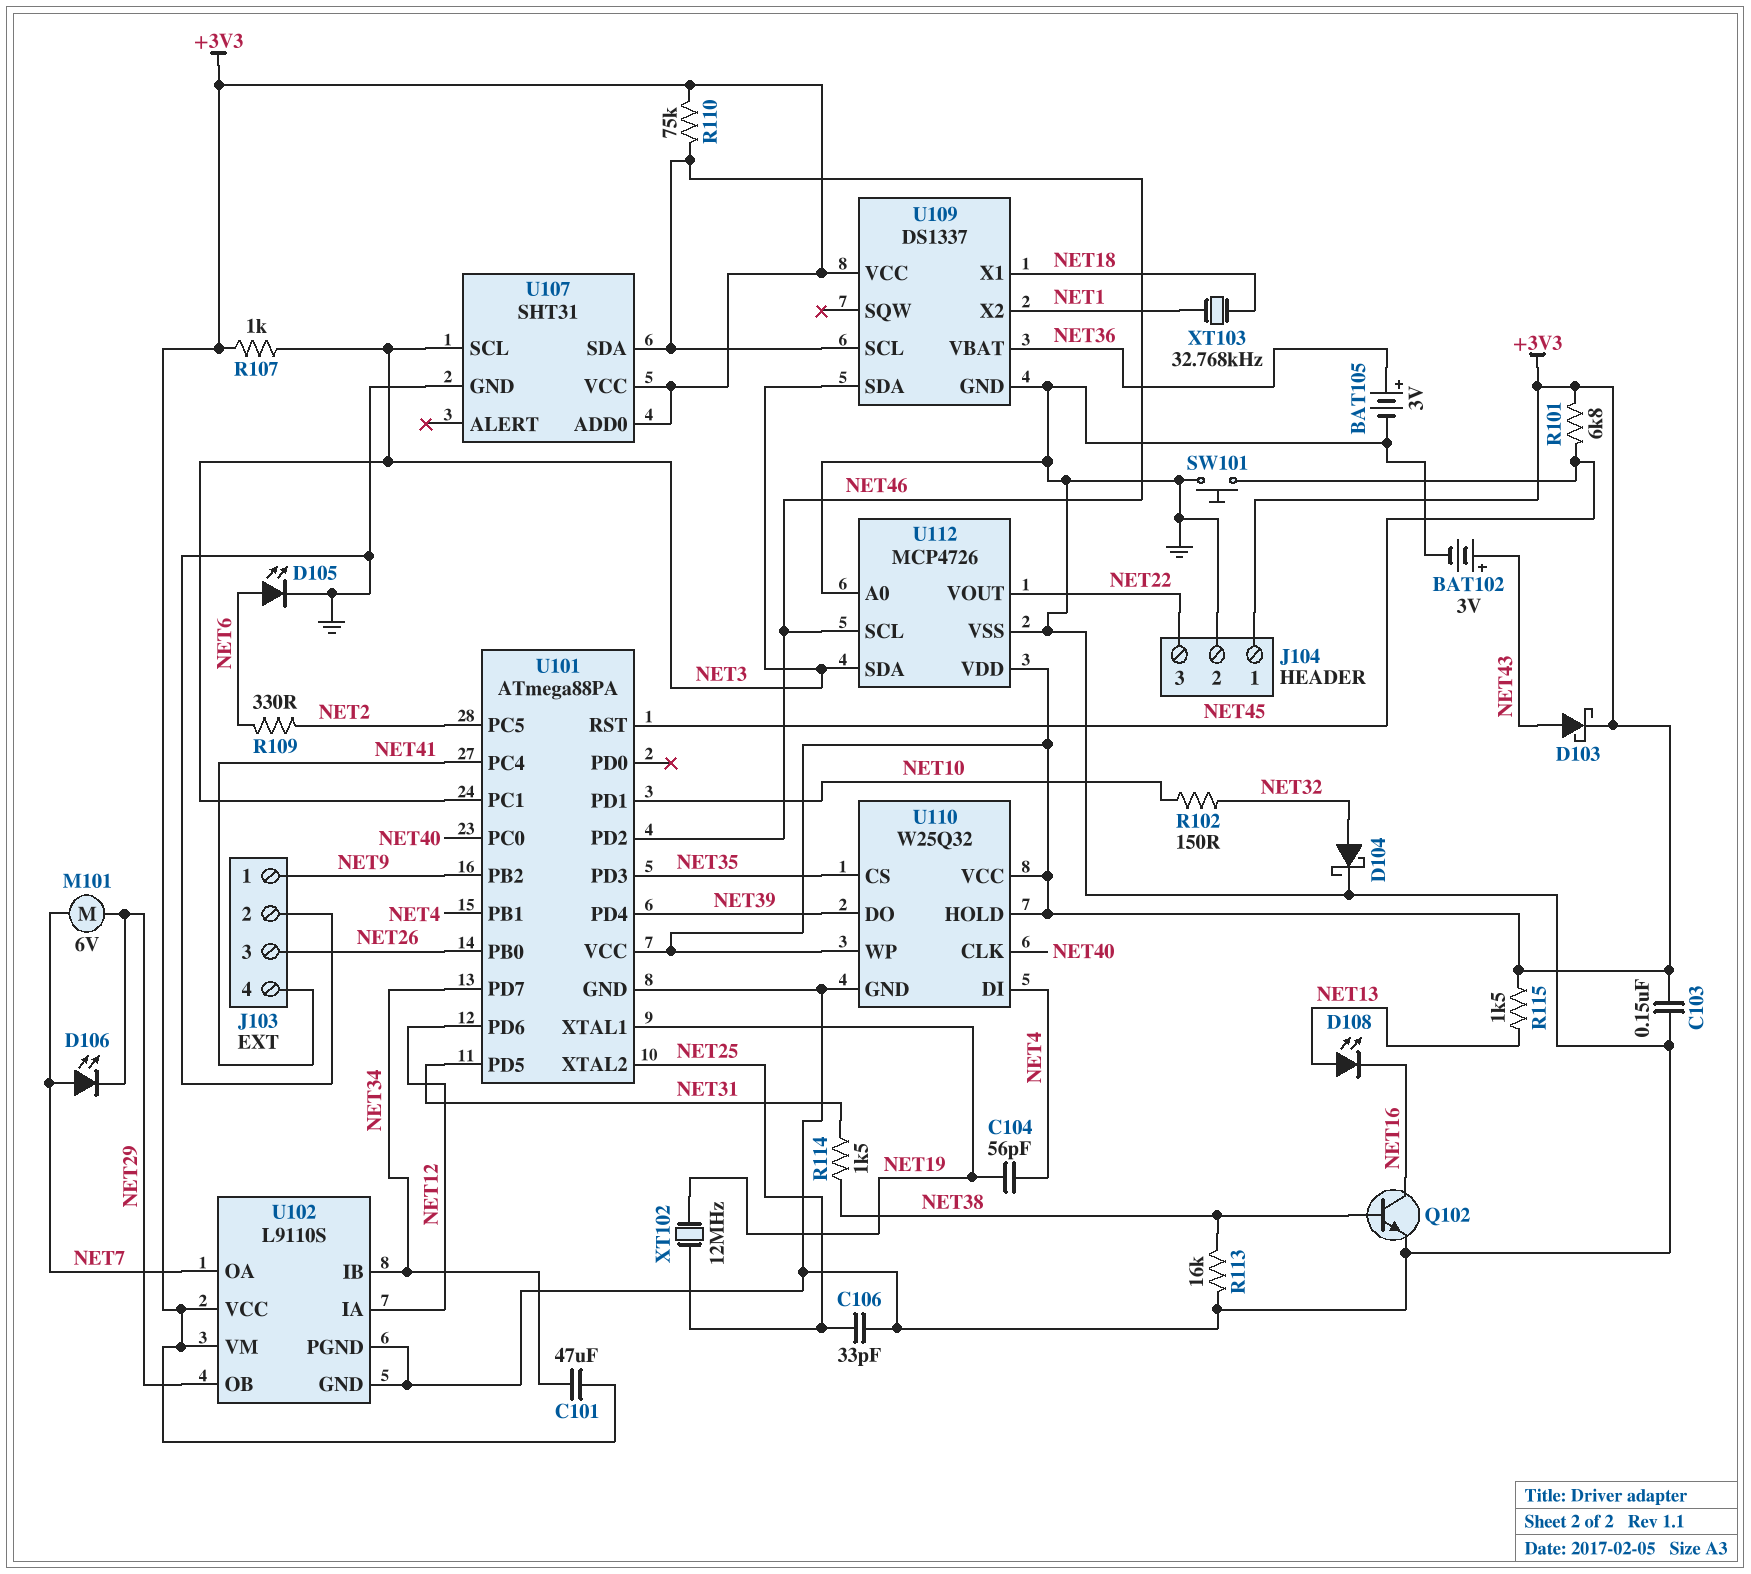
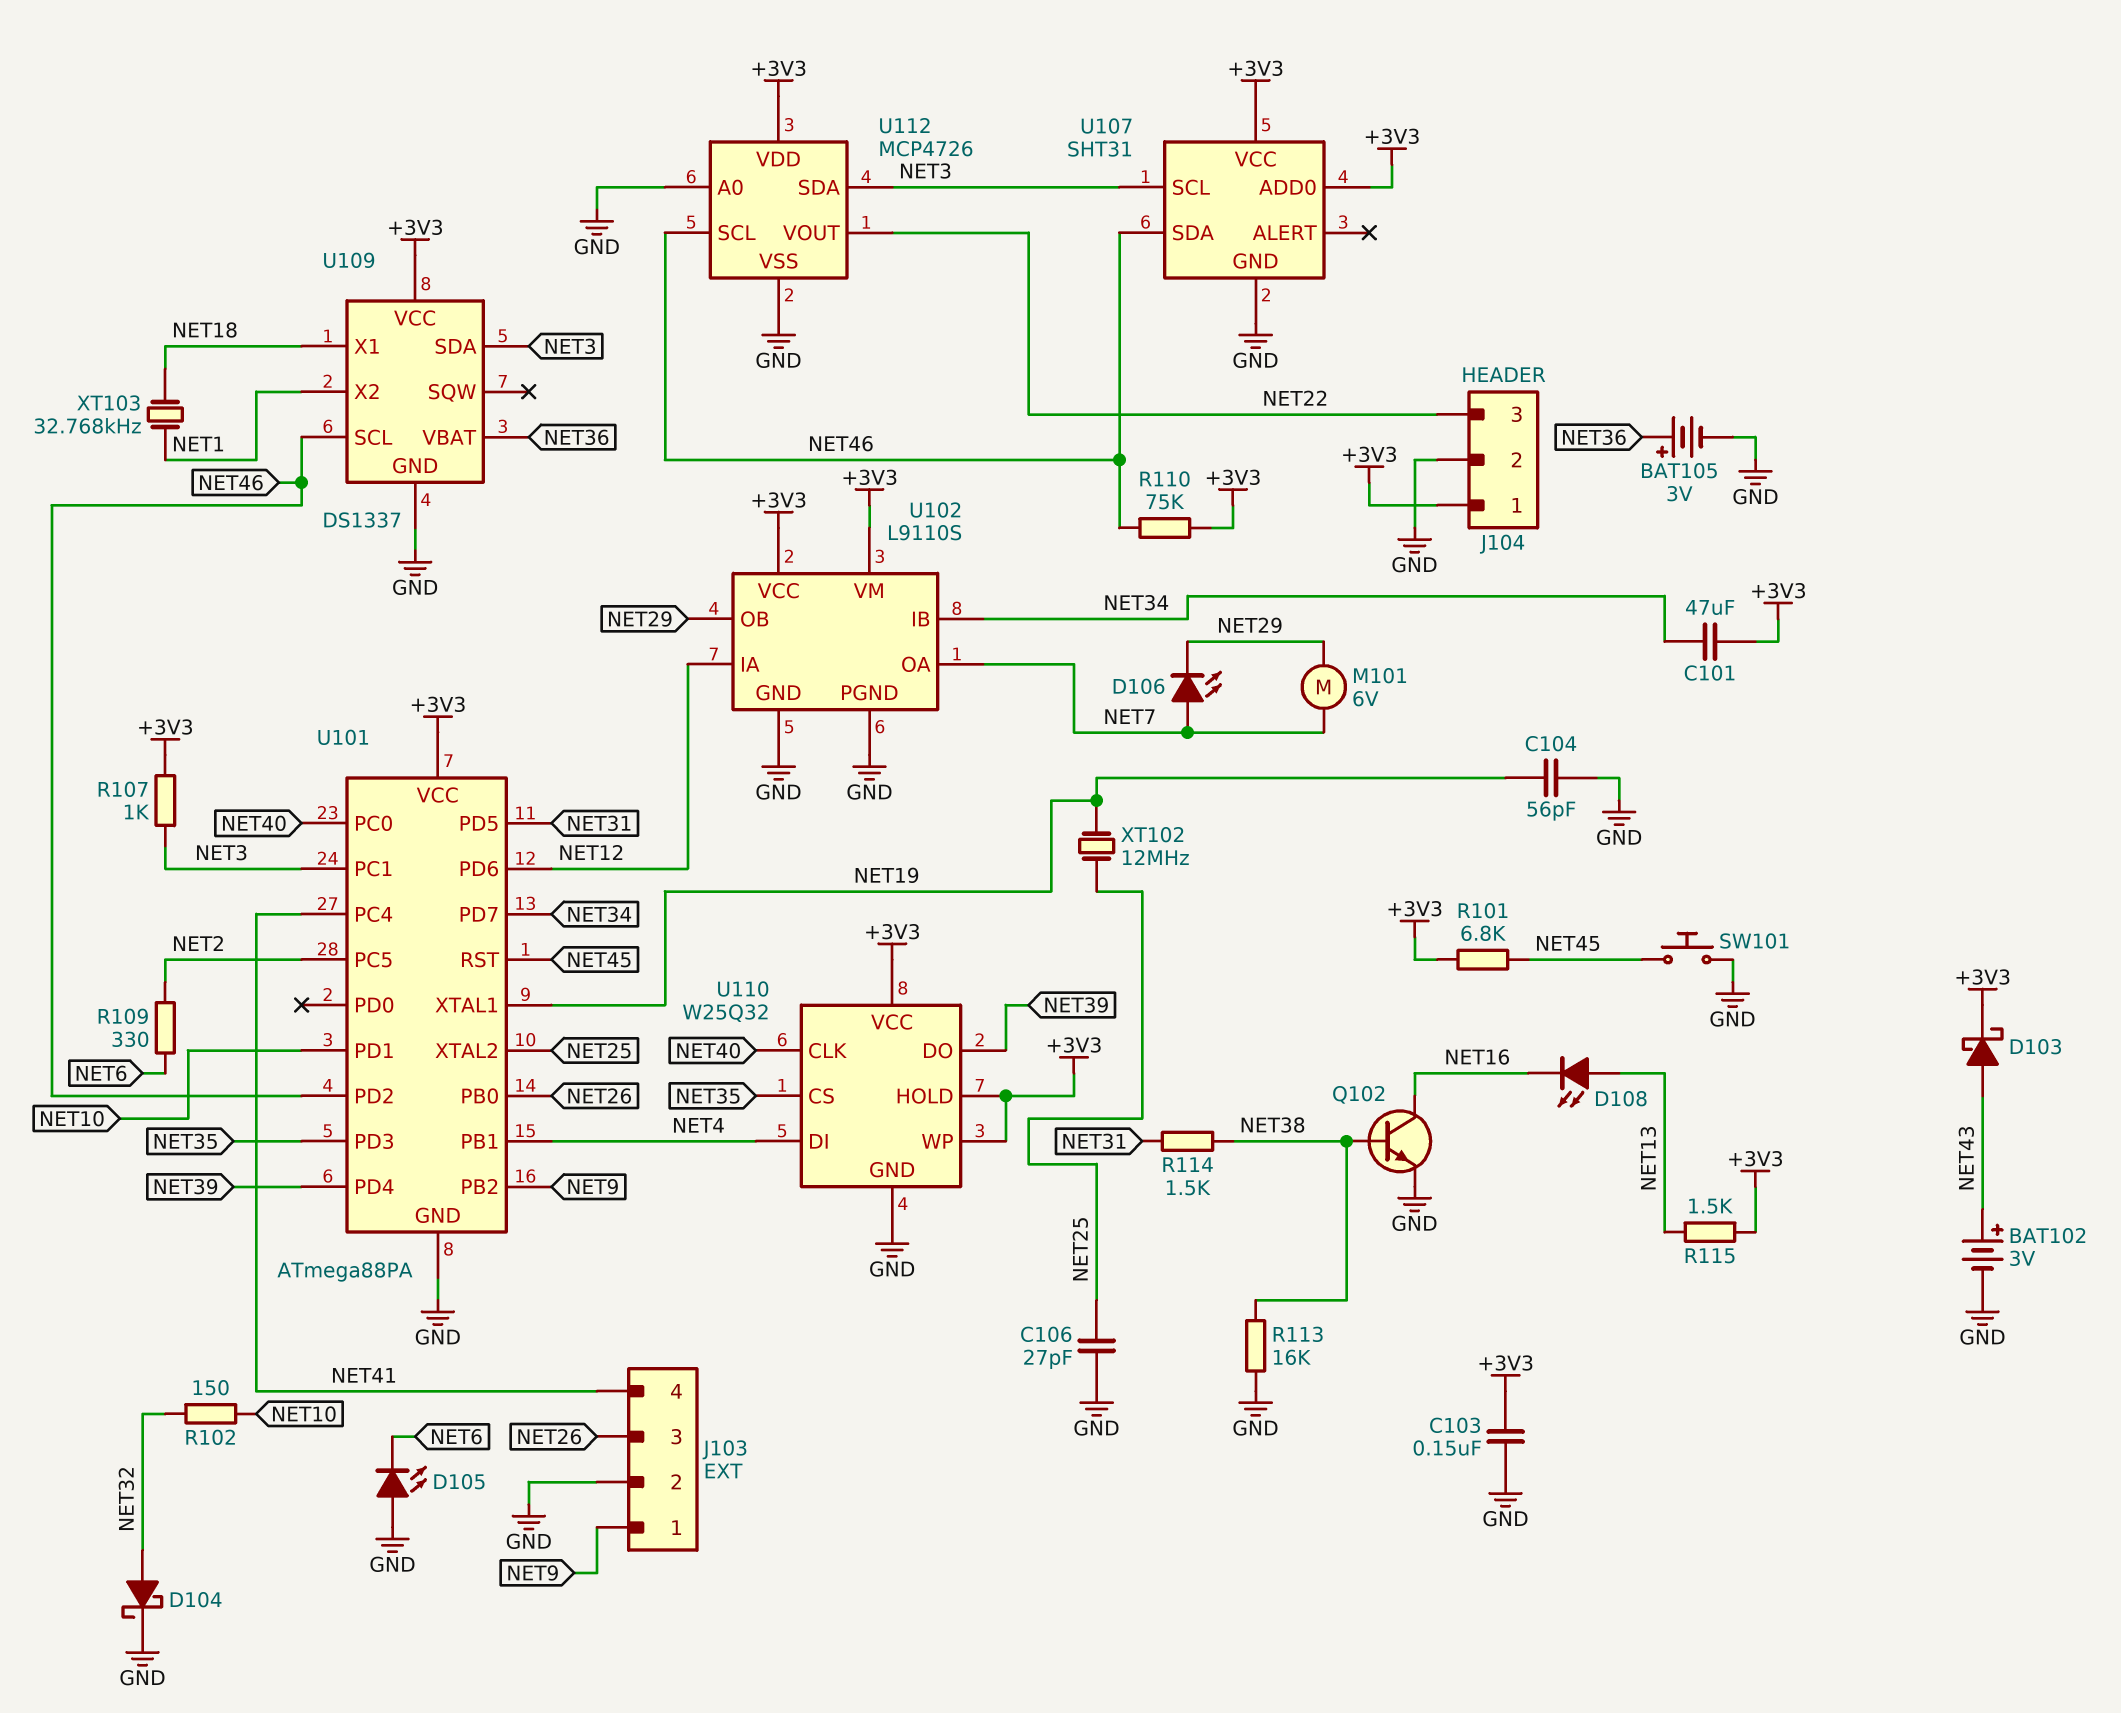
C104: 56pF (NET4, NET19) -> 56pF (GND, NET19)
C106: 33pF (GND, NET25) -> 27pF (GND, NET25)
D105: LED (A NET6, K GND) -> LED (A GND, K NET6)

